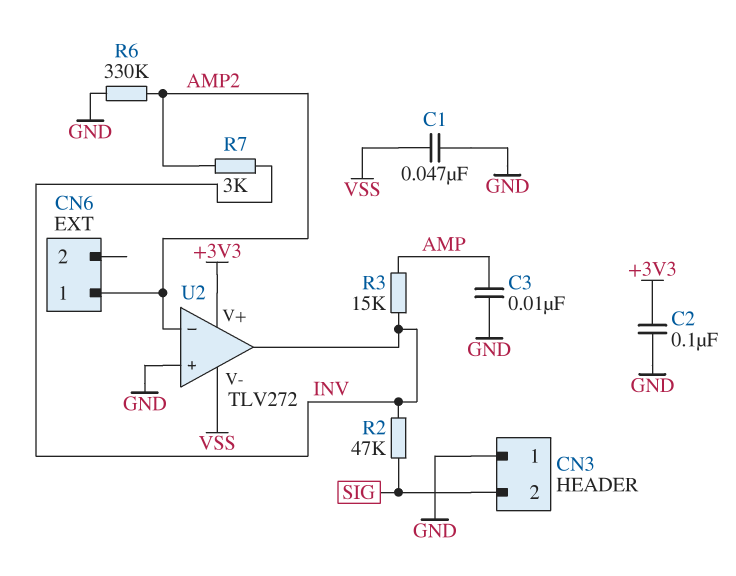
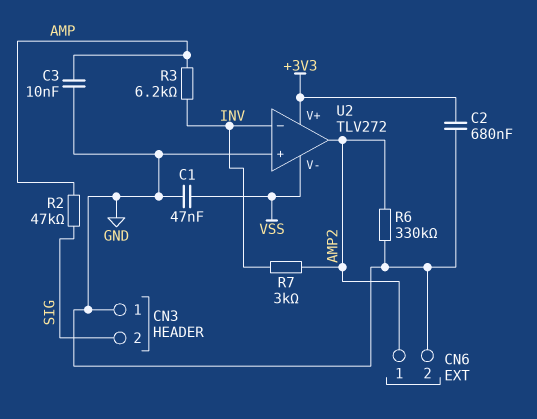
C2: 100nF (+3V3, GND) -> 680nF (+3V3, GND)
CN6 pin 2: none -> GND
R2: 47k (INV, SIG) -> 47k (AMP, SIG)
R3: 15k (AMP, INV) -> 6.2k (AMP, INV)
U2 pin in-: AMP2 -> INV
U2 pin out: INV -> AMP2

